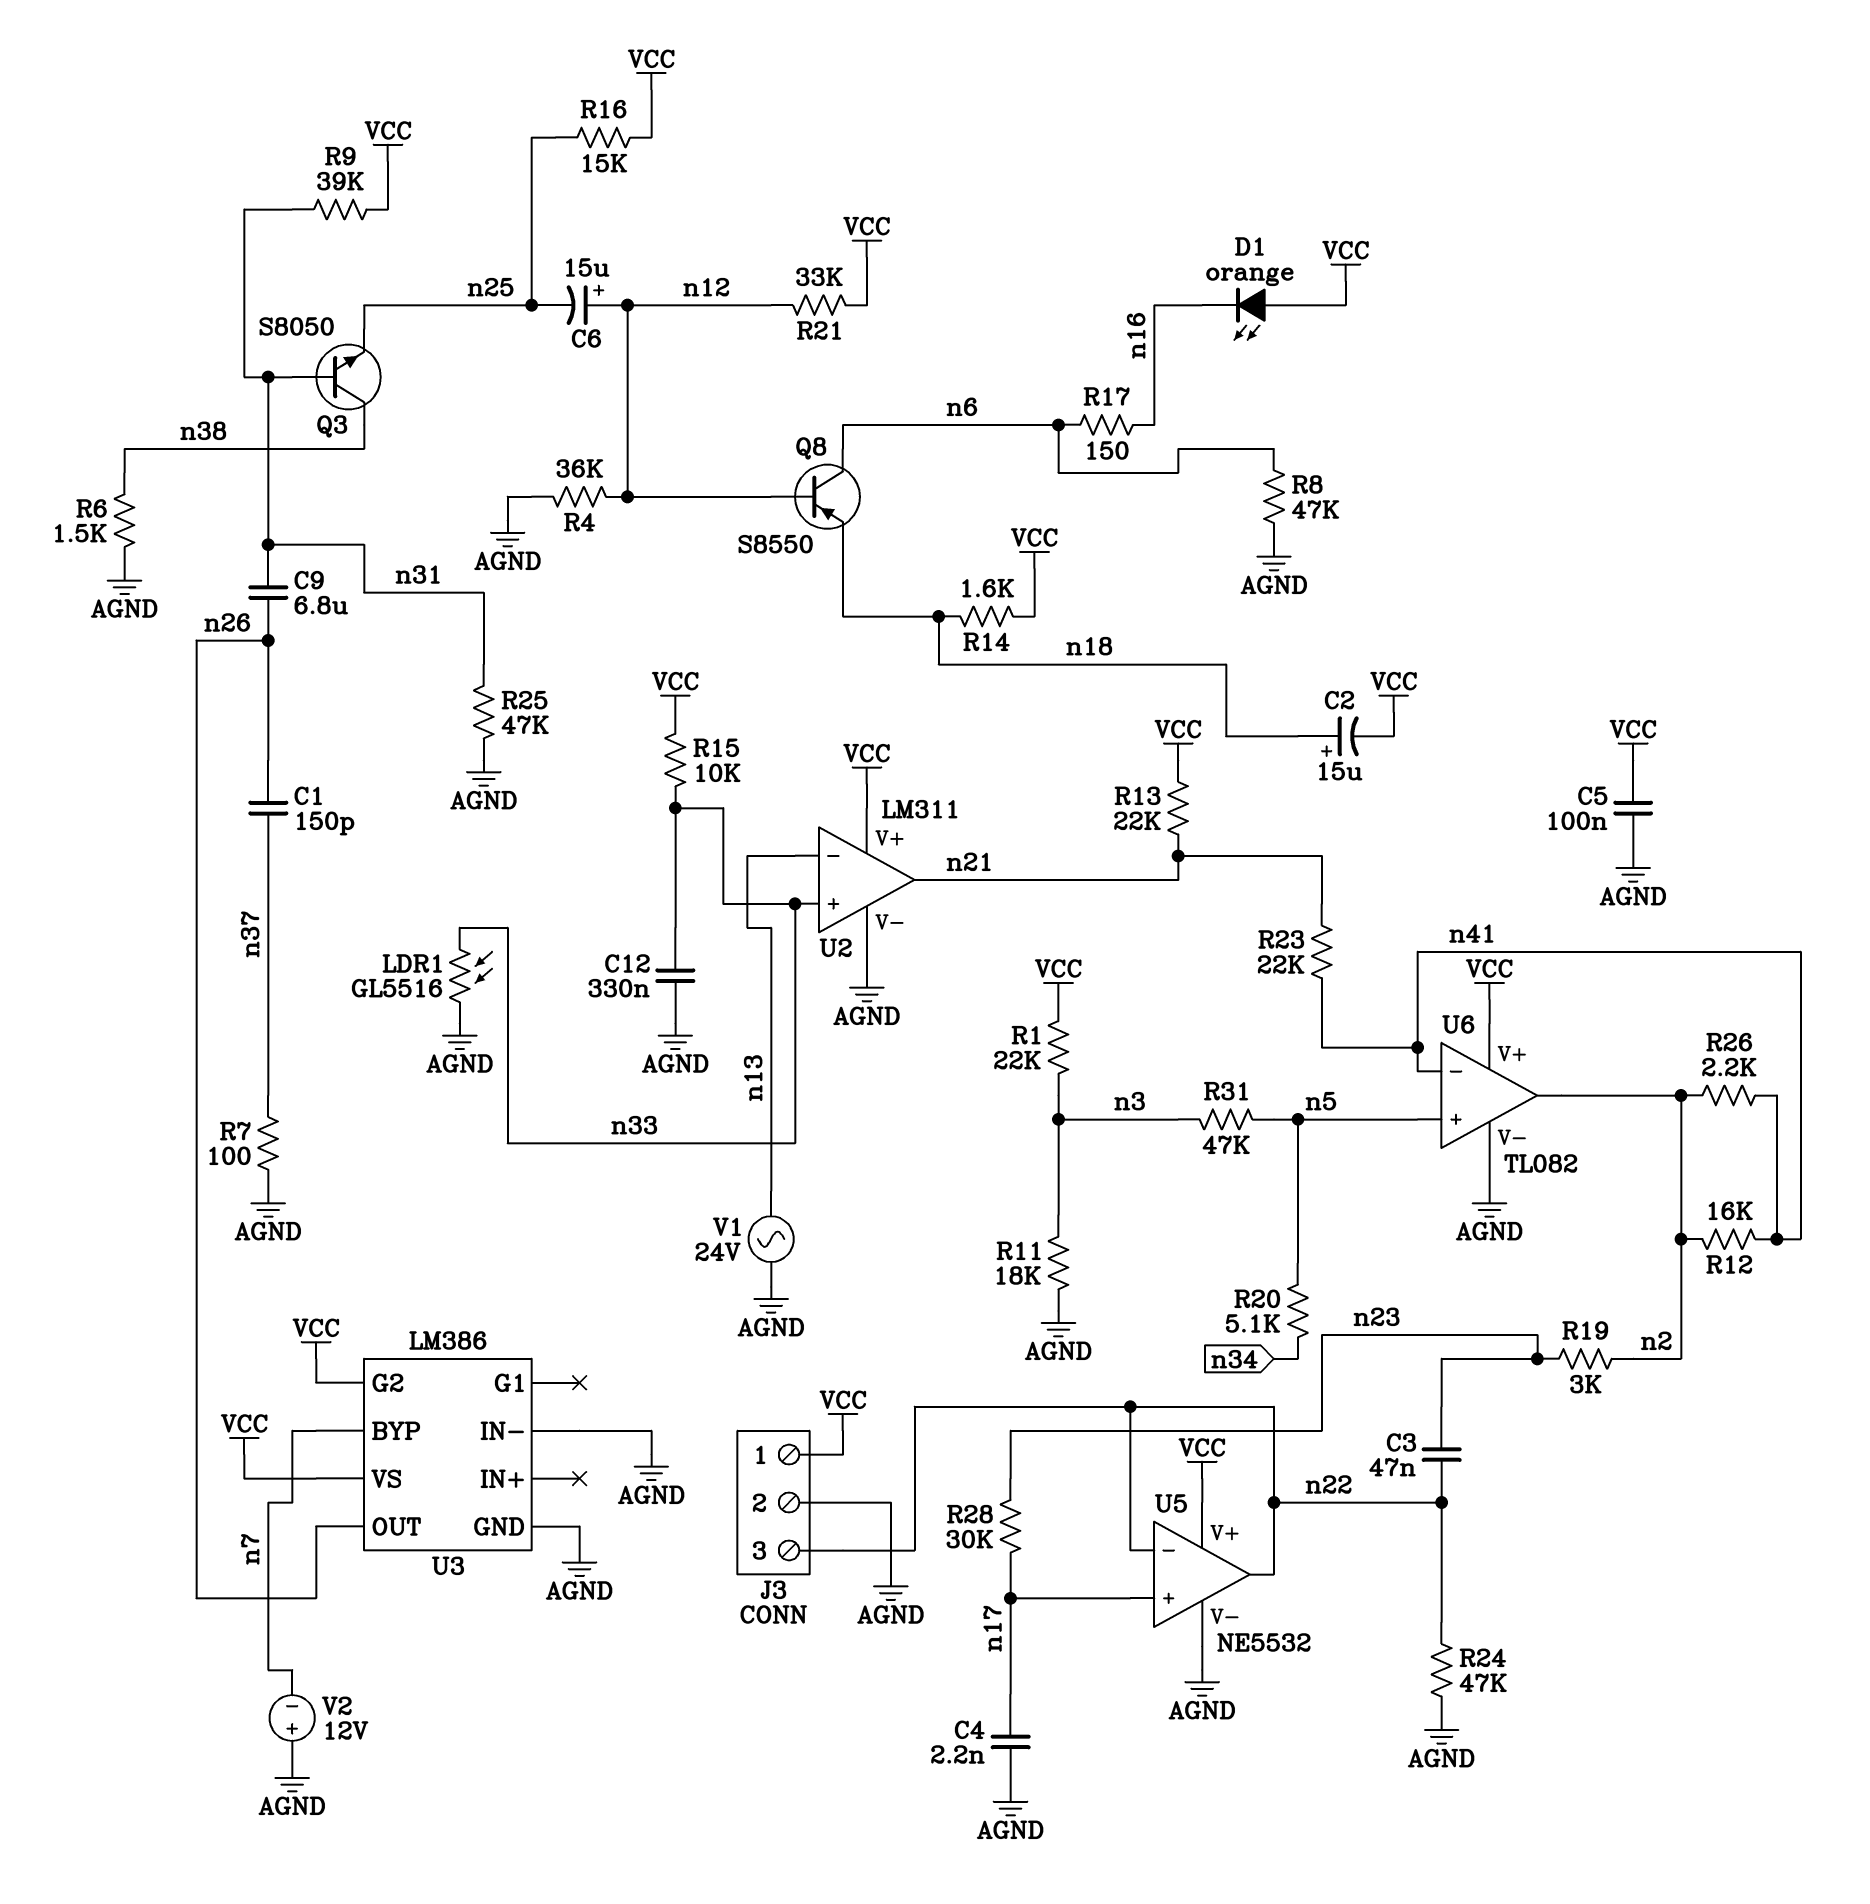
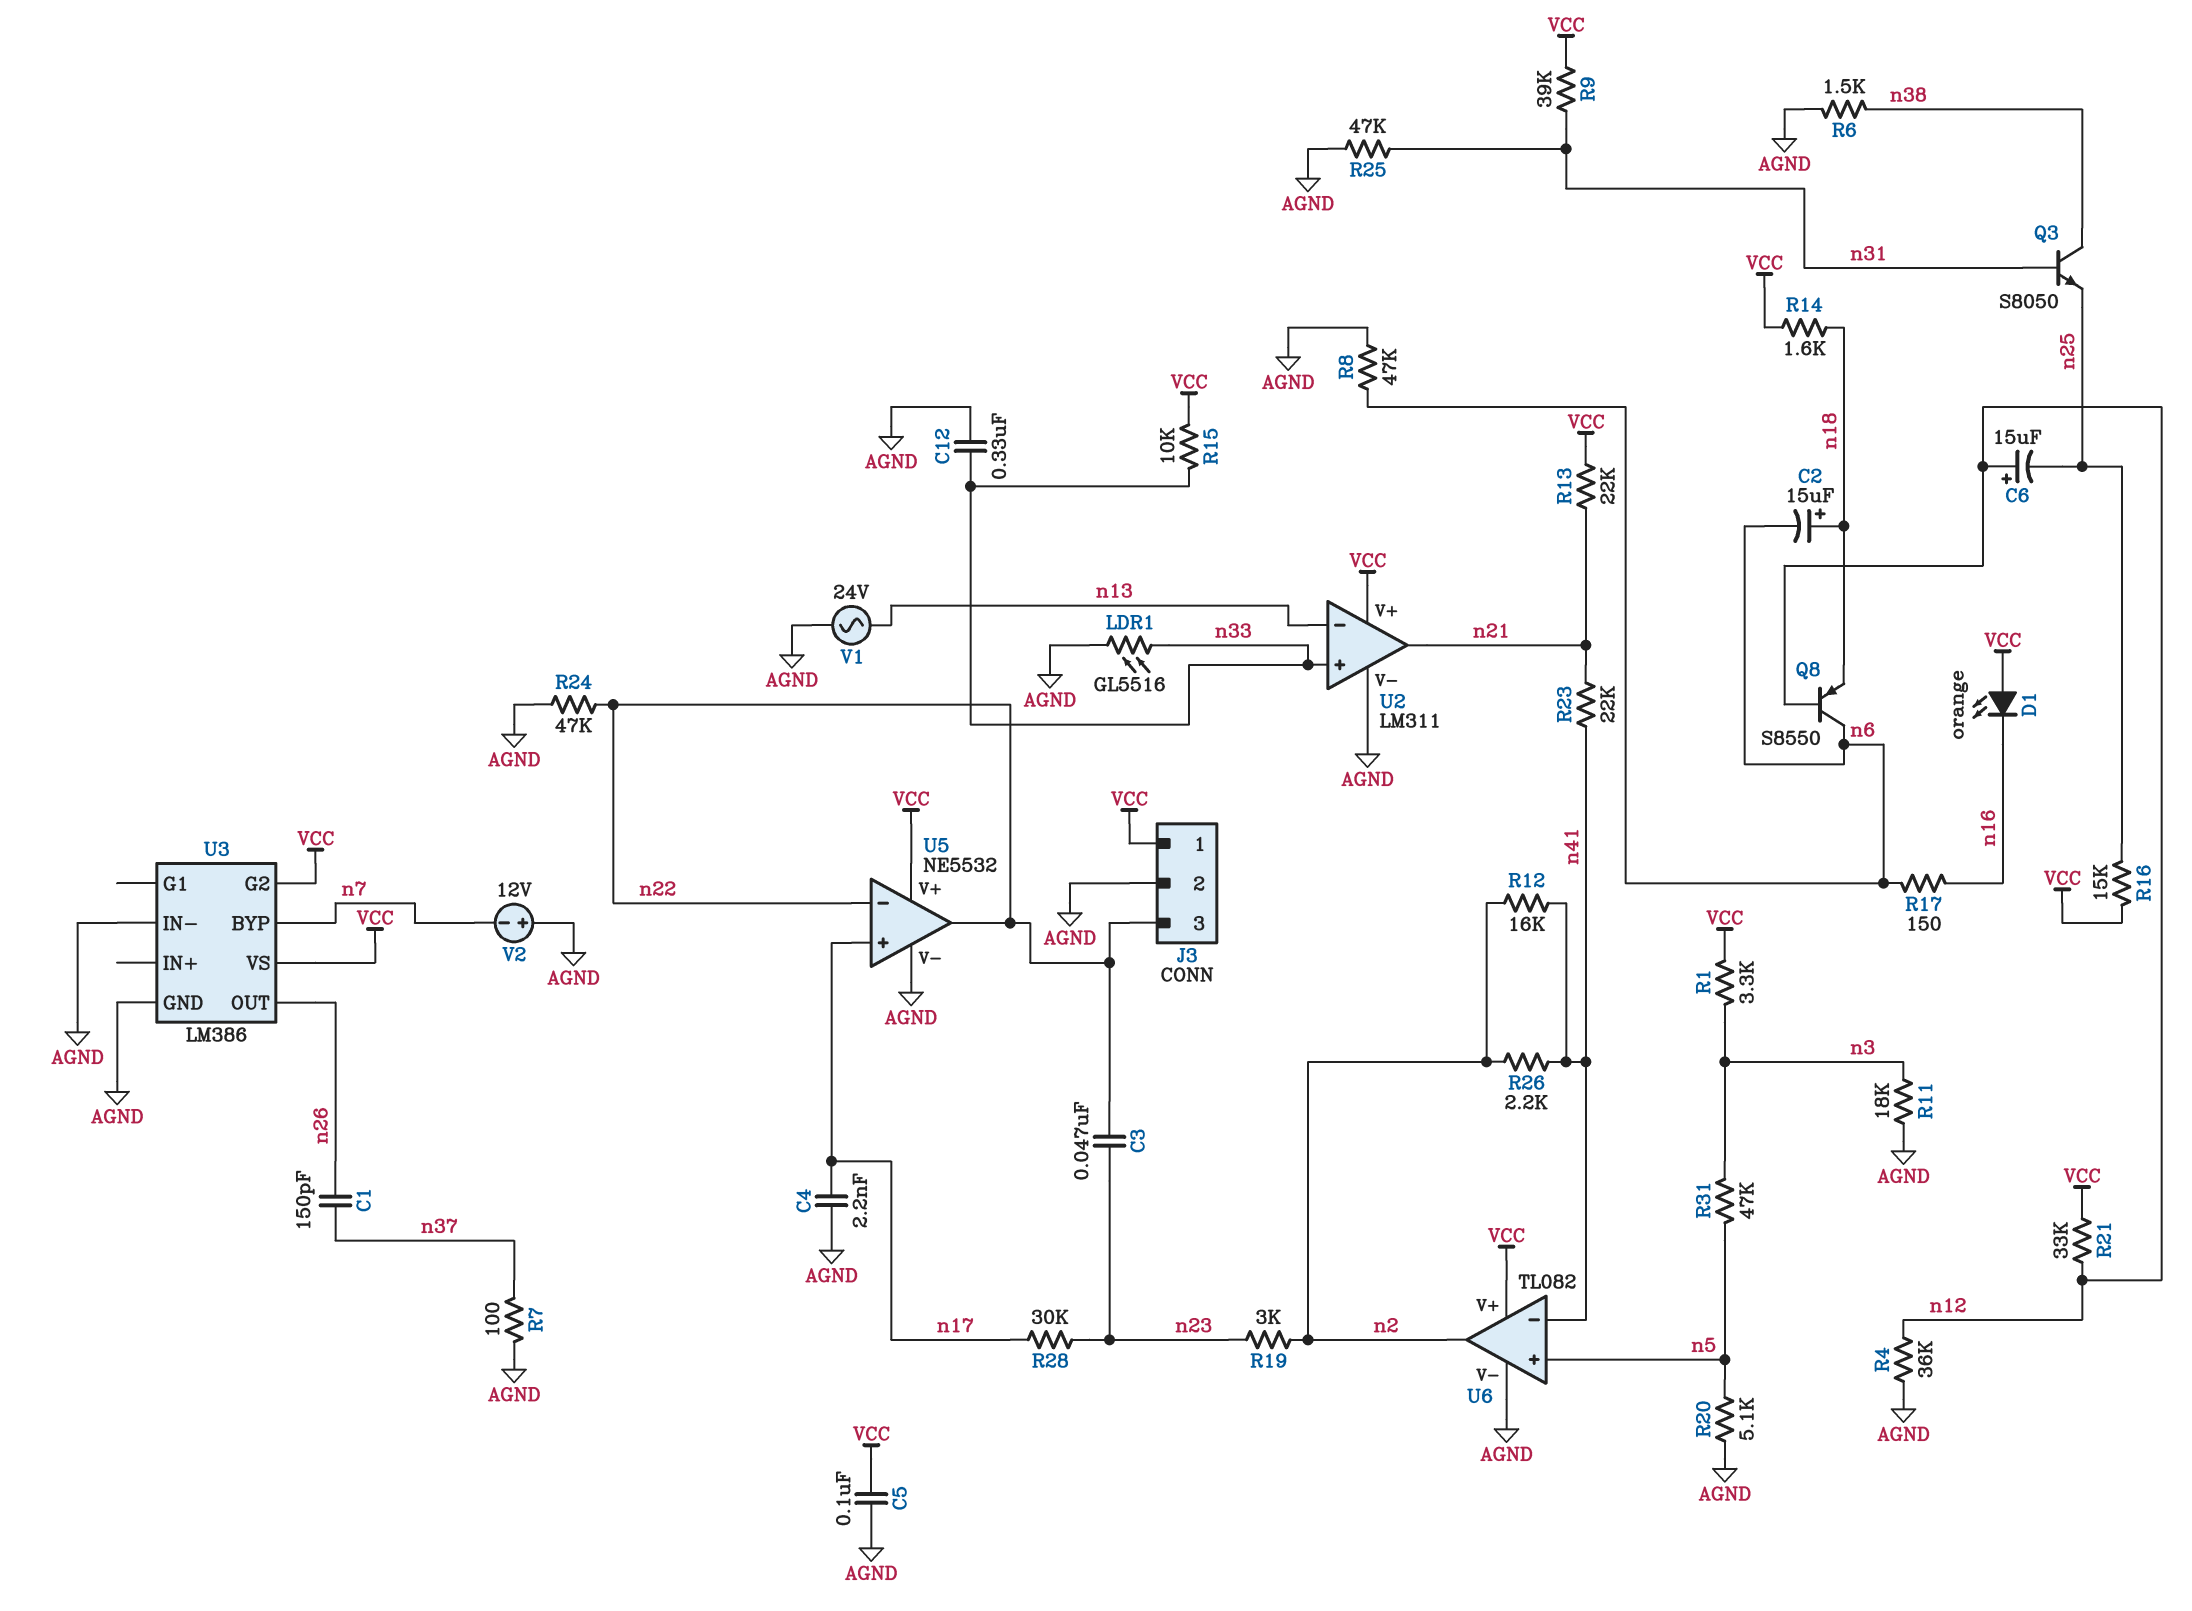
C2: 15uF (plus n18, minus VCC) -> 15uF (plus n18, minus n6)
C9: 6.8uF (n26, n31) -> none
R1: 22k (VCC, n3) -> 3.3k (VCC, n3)
R20: 5.1k (n5, n34) -> 5.1k (AGND, n5)

